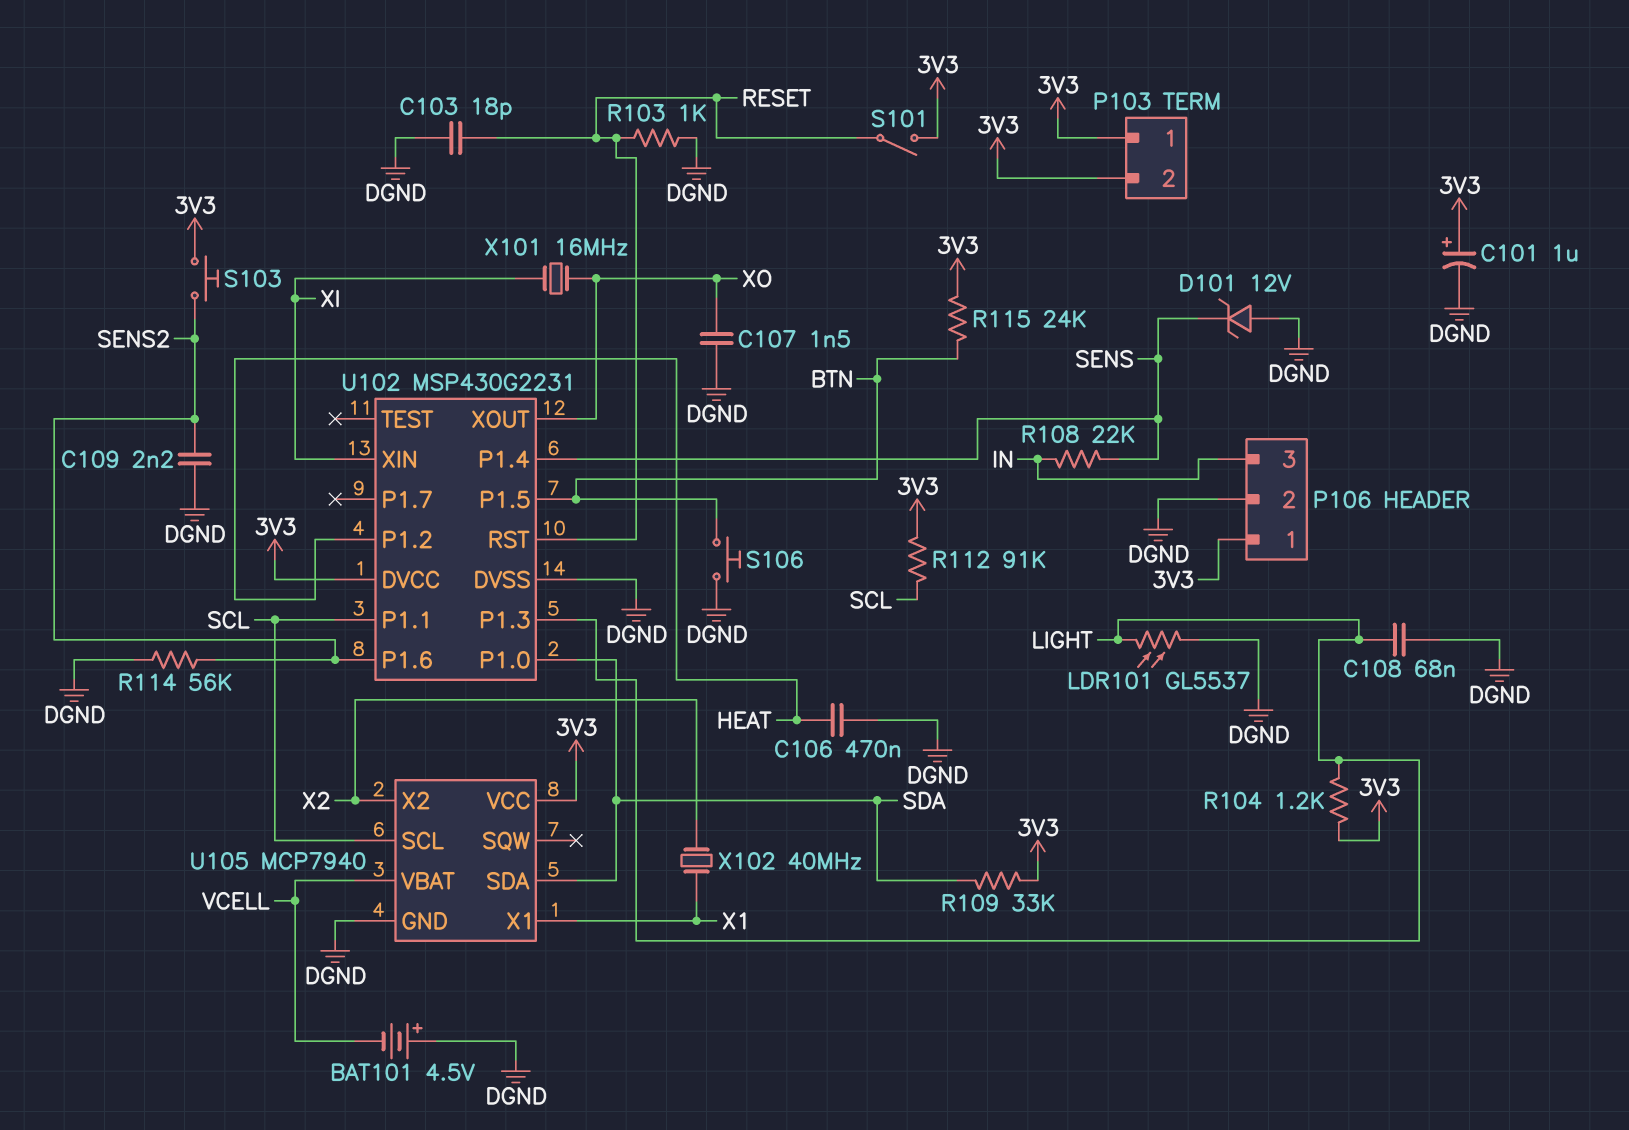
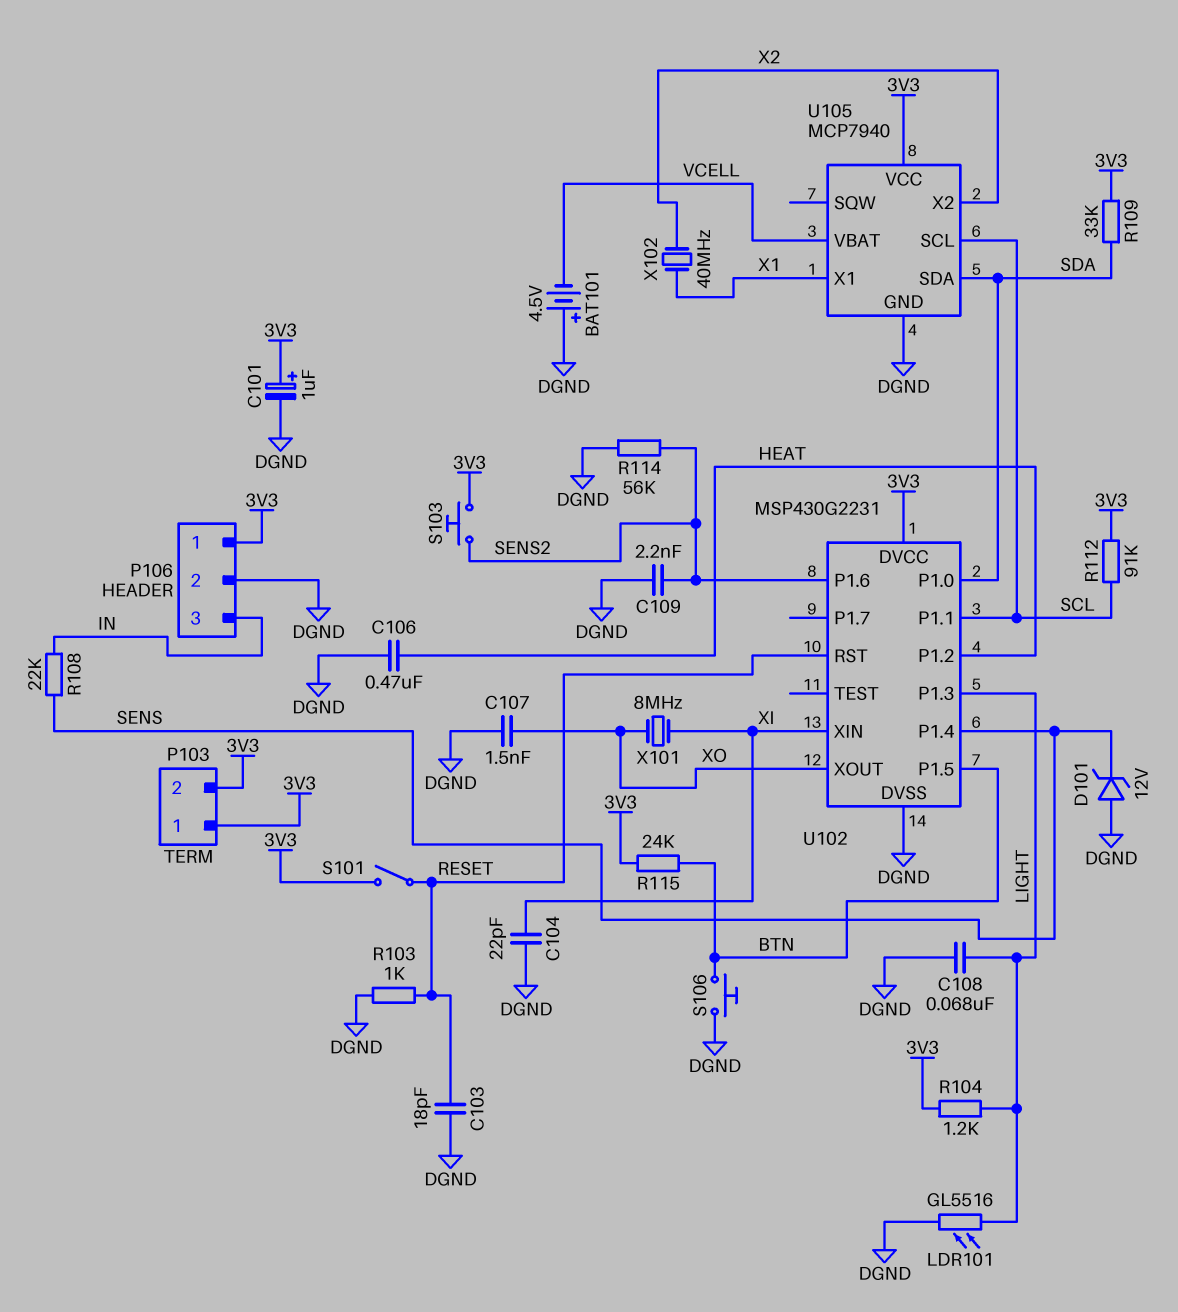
C104: none -> 22pF (DGND, XI)
LDR101: GL5537 (DGND, LIGHT) -> GL5516 (DGND, LIGHT)
X101: 16MHz (XI, XO) -> 8MHz (XI, XO)

